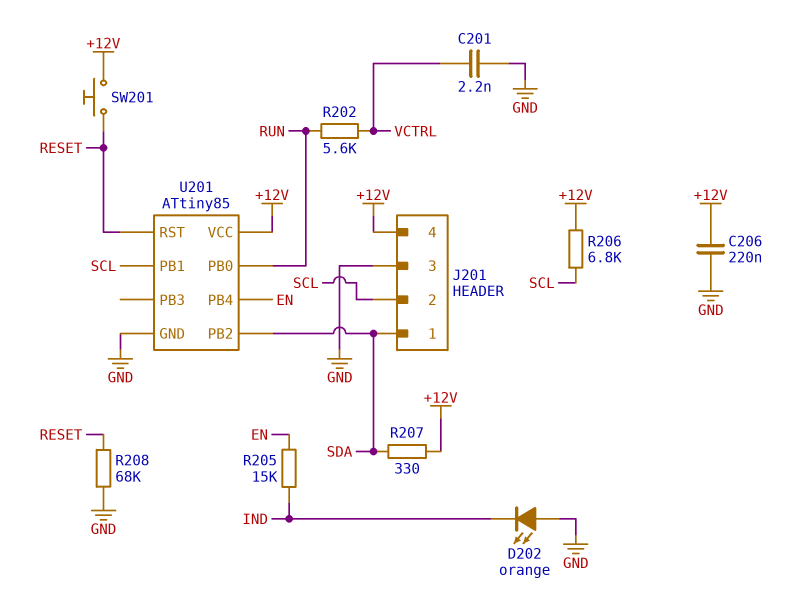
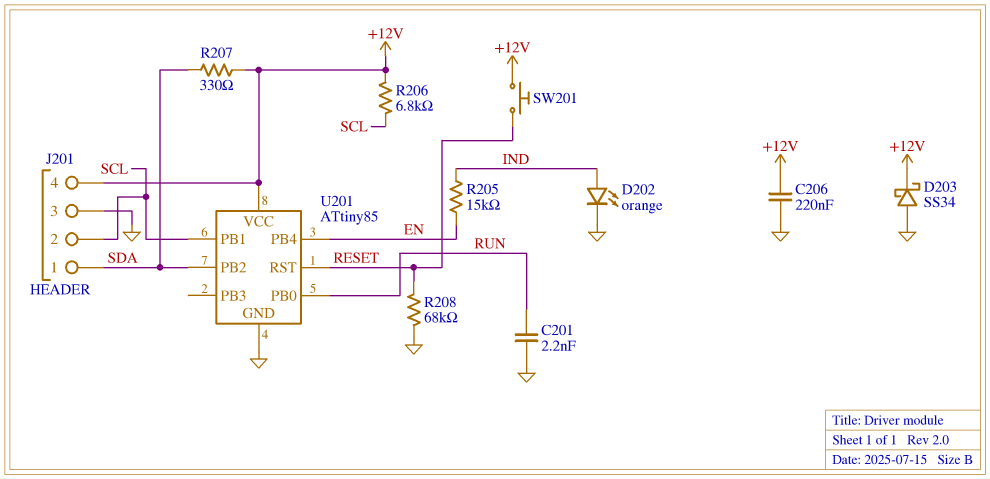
C201: 2.2nF (GND, VCTRL) -> 2.2nF (GND, RUN)
D202: LED orange (A GND, K IND) -> LED orange (A IND, K GND)
D203: none -> schottky SS34 (A GND, K +12V)
R202: 5.6k (RUN, VCTRL) -> none

